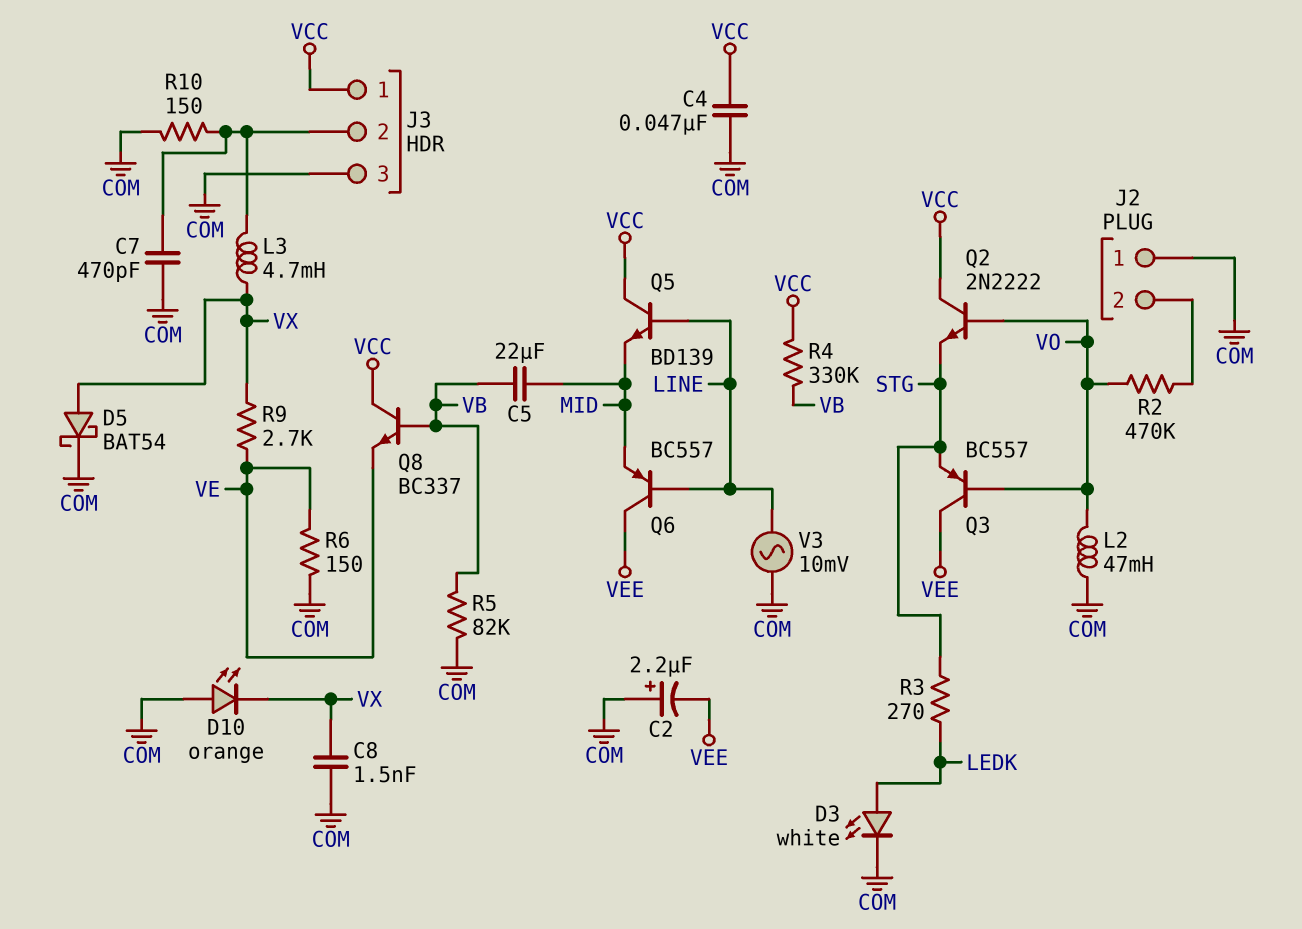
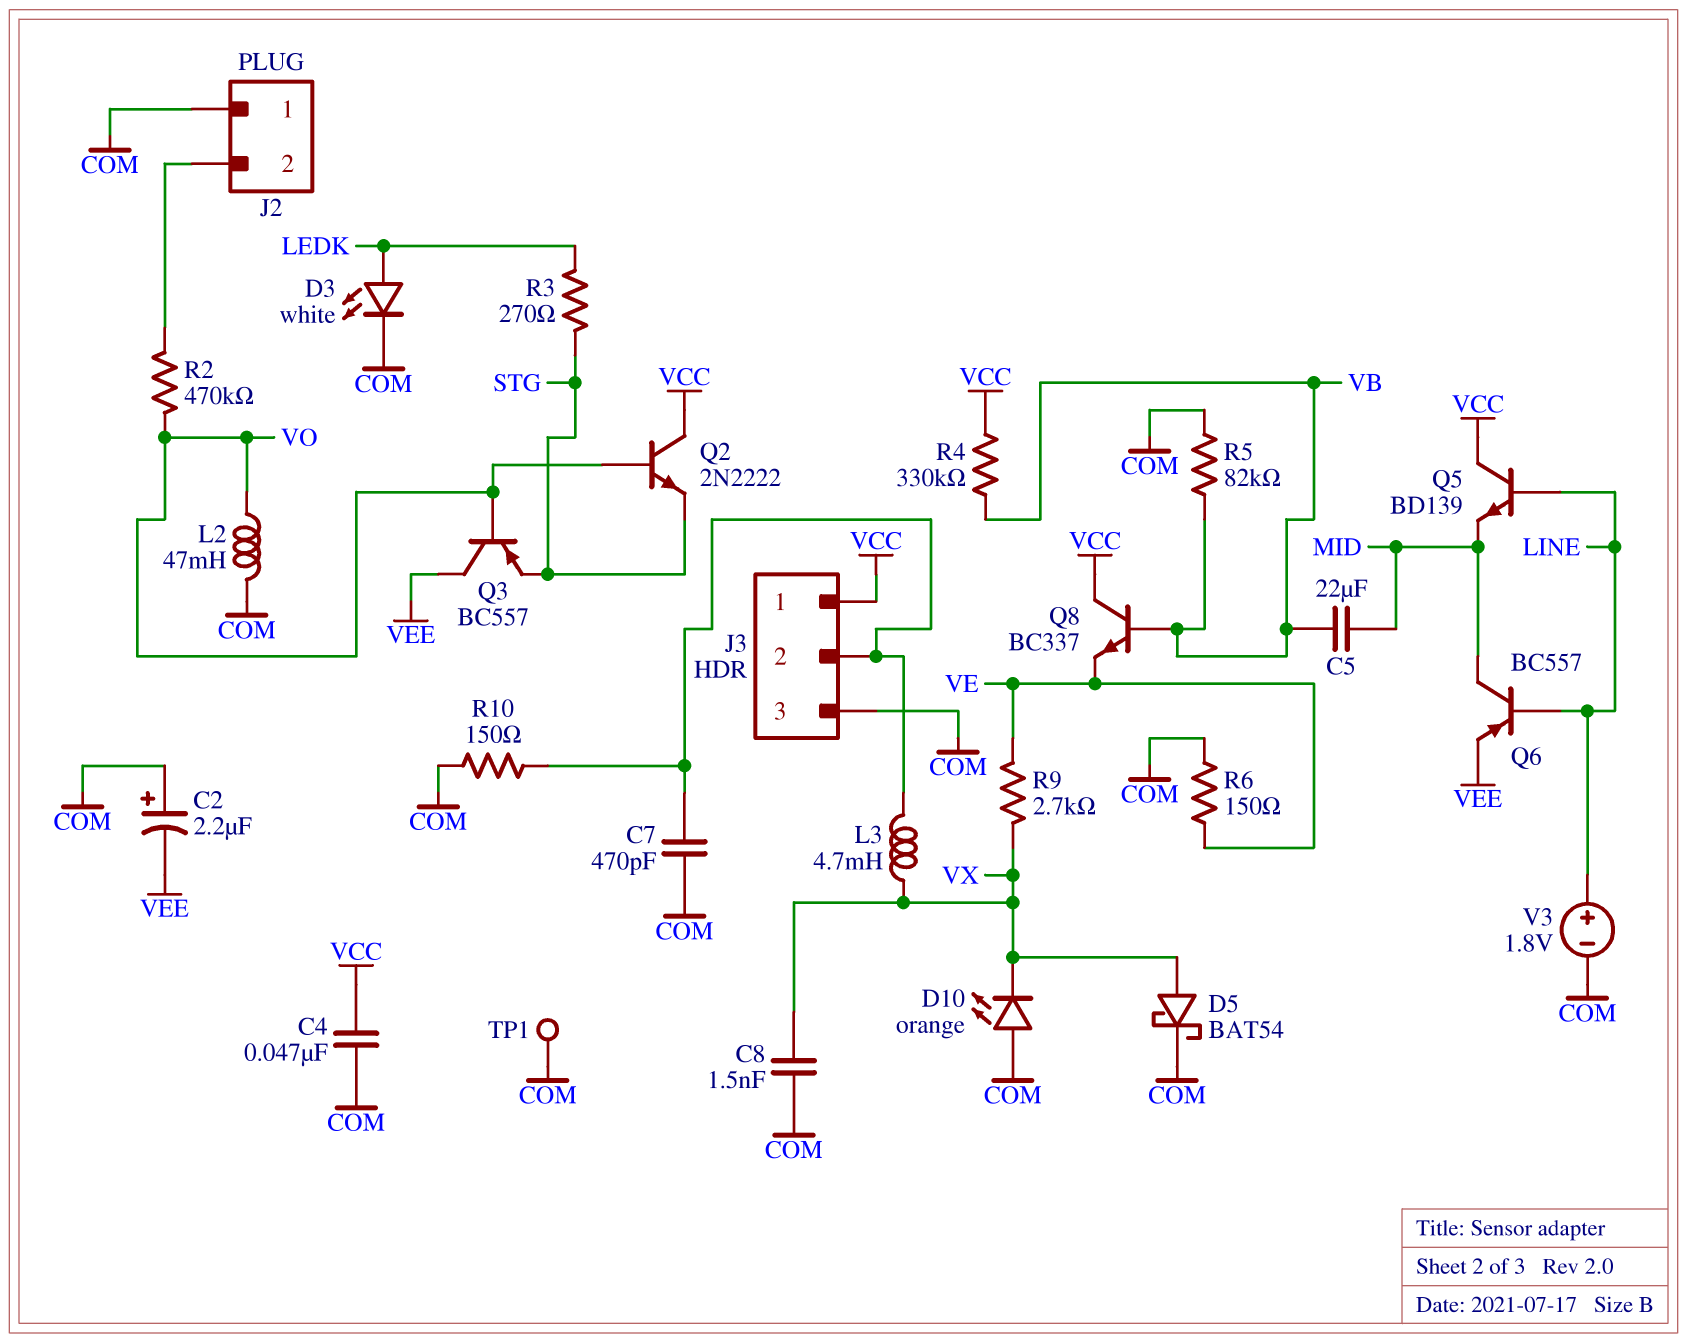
Q6: PNP BC557 (B LINE, C VEE, E MID) -> PNP BC557 (B LINE, C MID, E VEE)
TP1: none -> test point (COM)
V3: AC 10mV (COM, LINE) -> 1.8V (plus LINE, minus COM)

